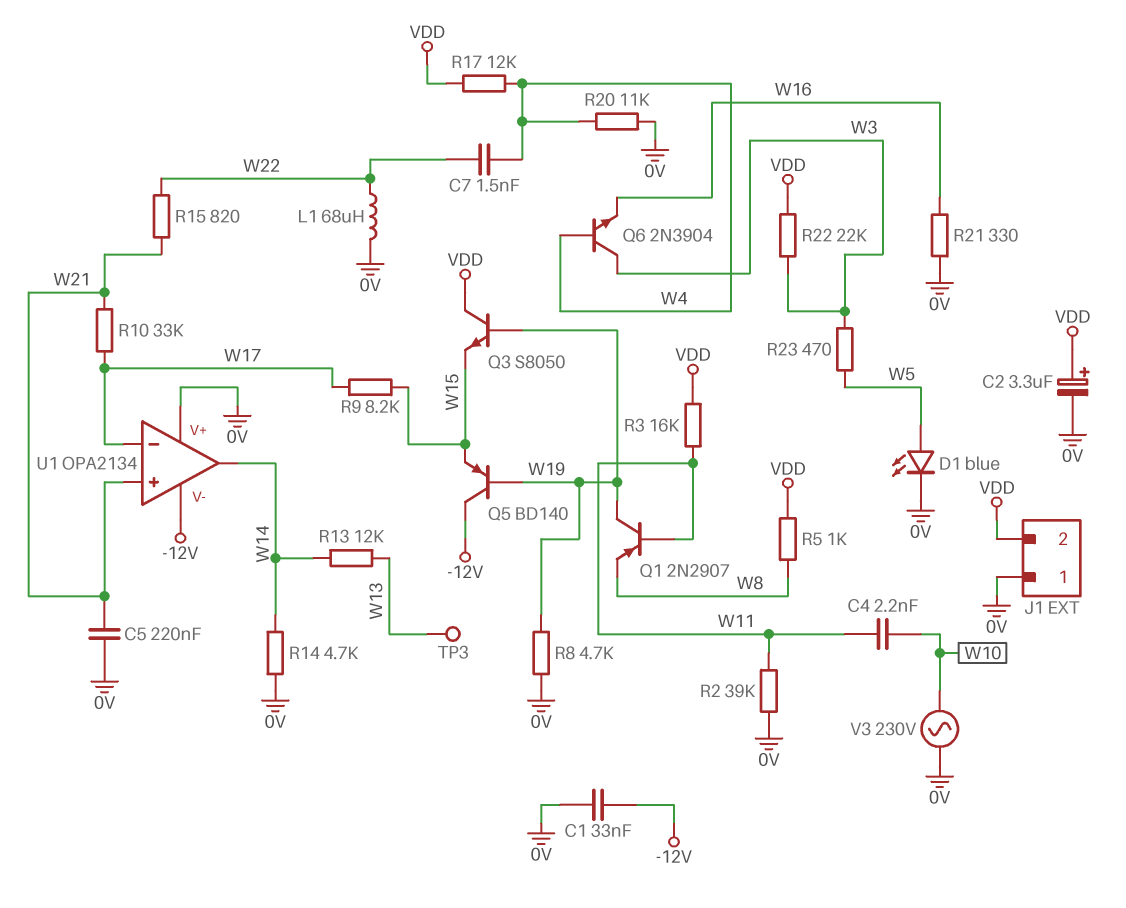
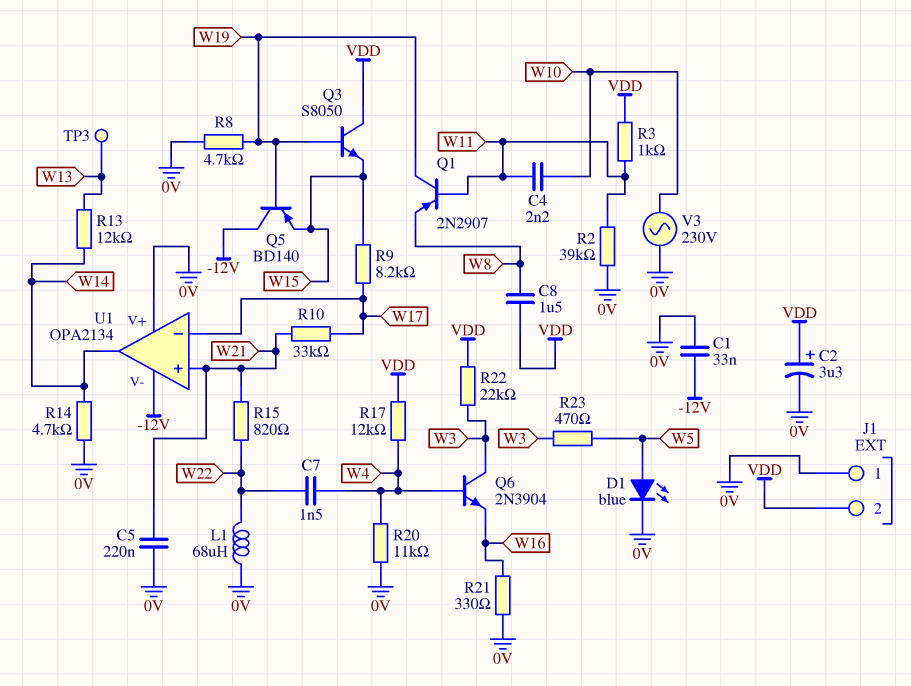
C8: none -> 1.5uF (VDD, W8)
R3: 16k (VDD, W11) -> 1k (VDD, W11)
R5: 1k (VDD, W8) -> none

